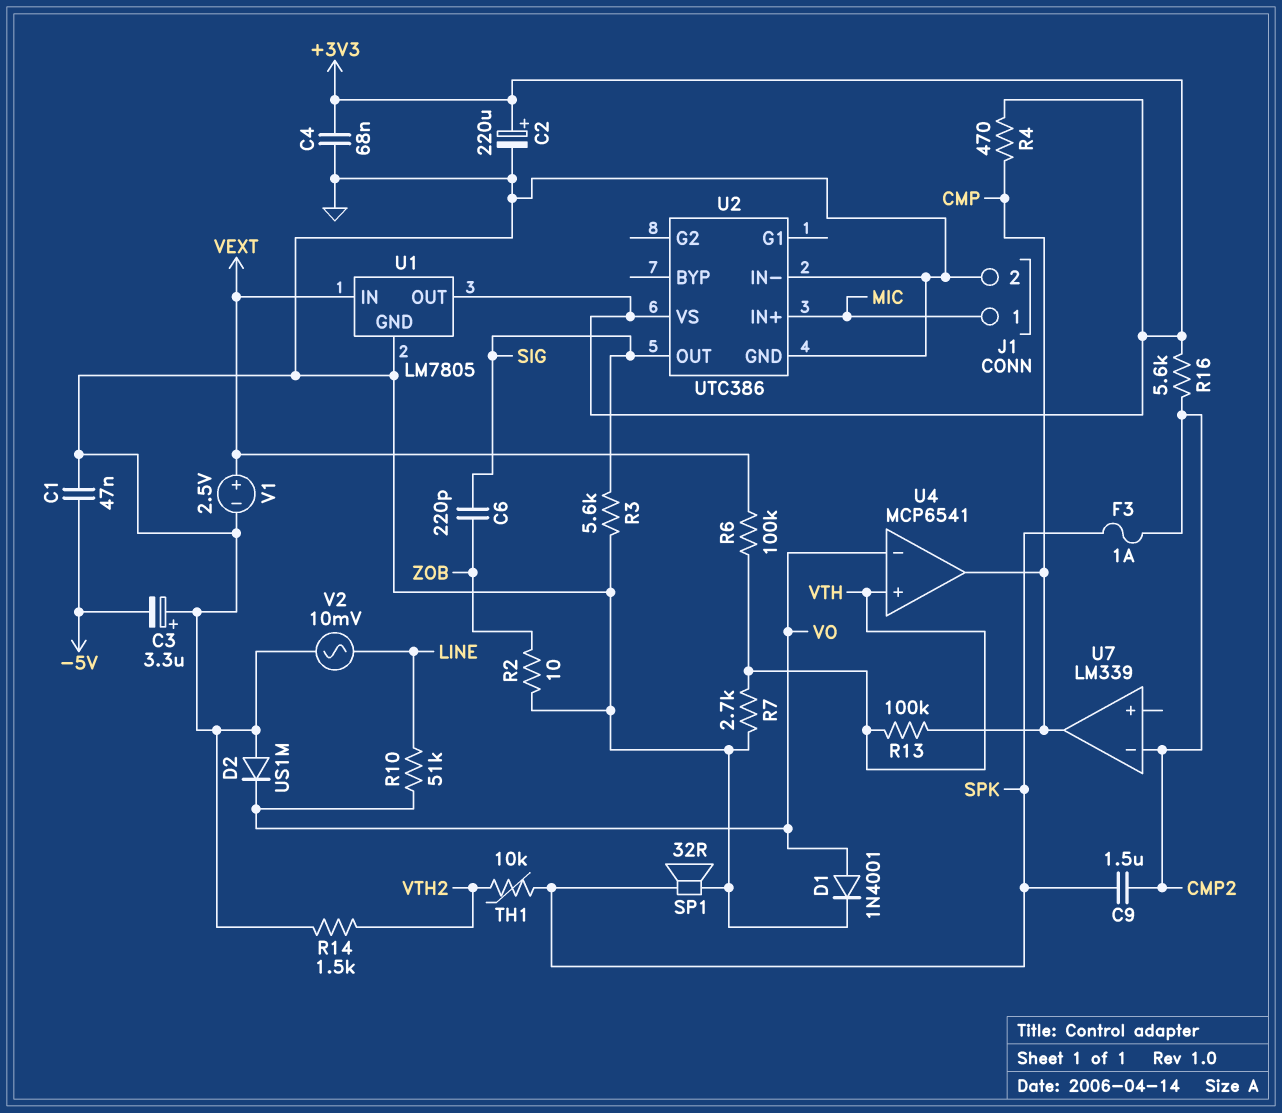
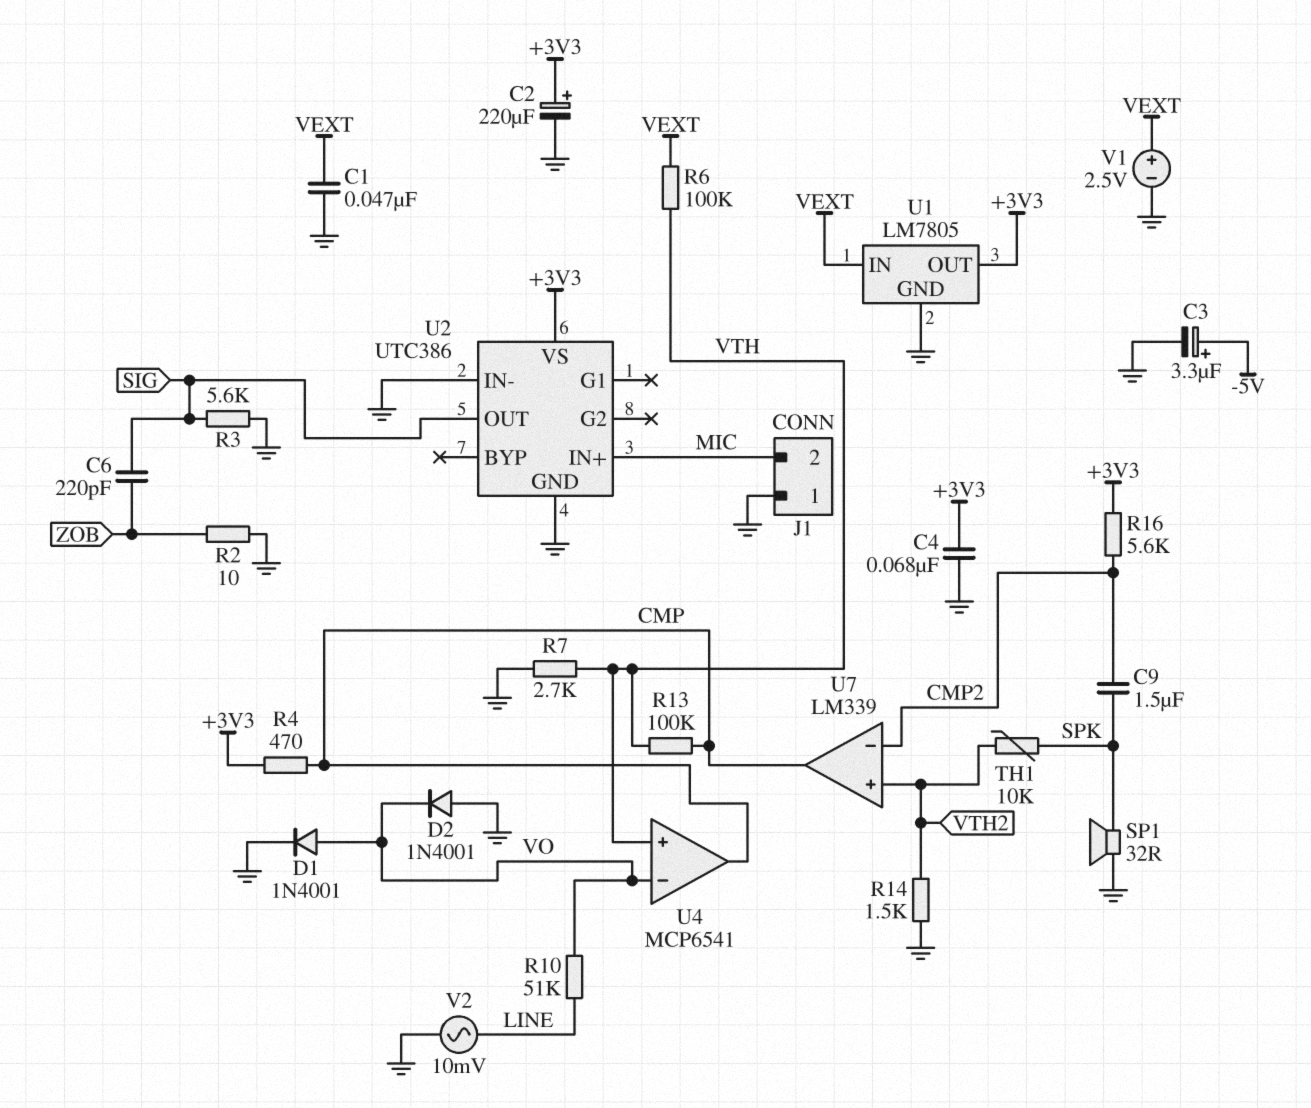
C1: 47nF (-5V, GND) -> 47nF (GND, VEXT)
C3: 3.3uF (plus GND, minus -5V) -> 3.3uF (plus -5V, minus GND)
D2: diode US1M (A GND, K VO) -> diode 1N4001 (A GND, K VO)
F3: 1A (CMP2, SPK) -> none
J1 pin 1: MIC -> GND
J1 pin 2: GND -> MIC
U7 pin in+: none -> VTH2

